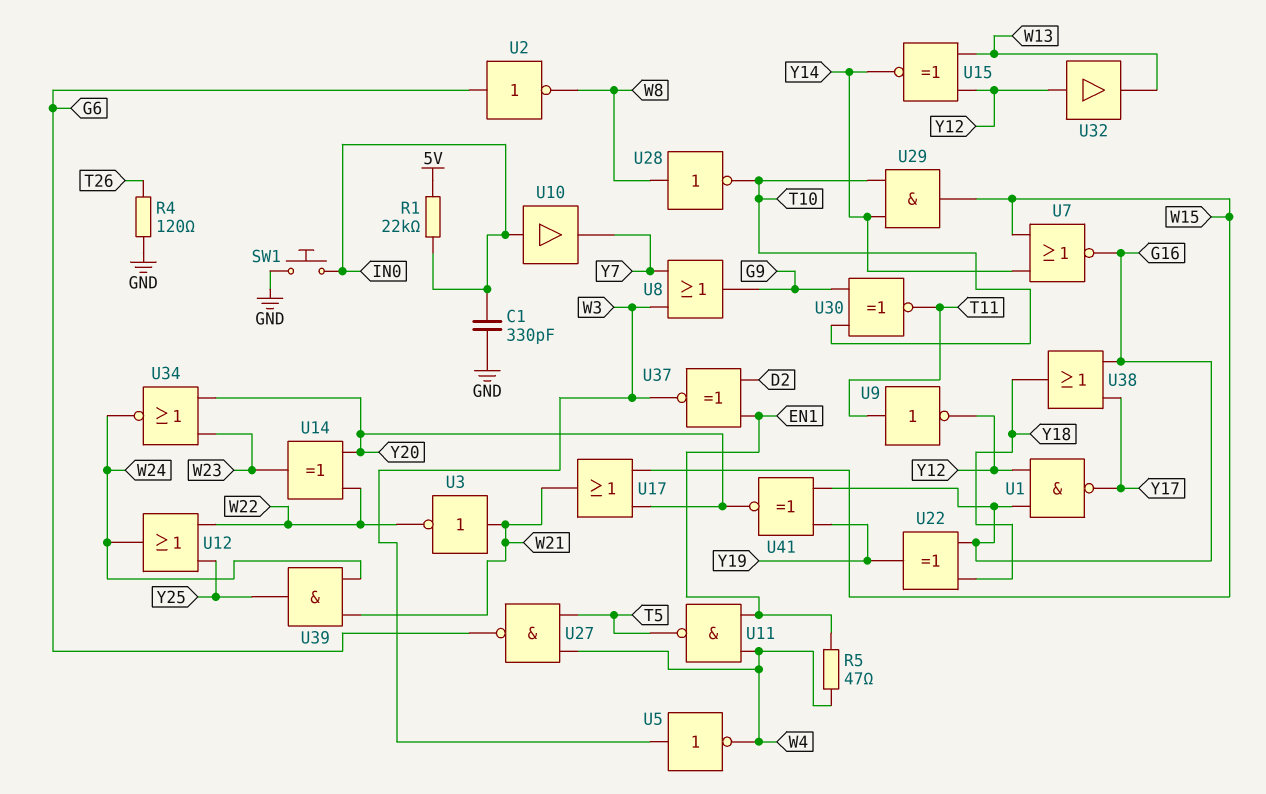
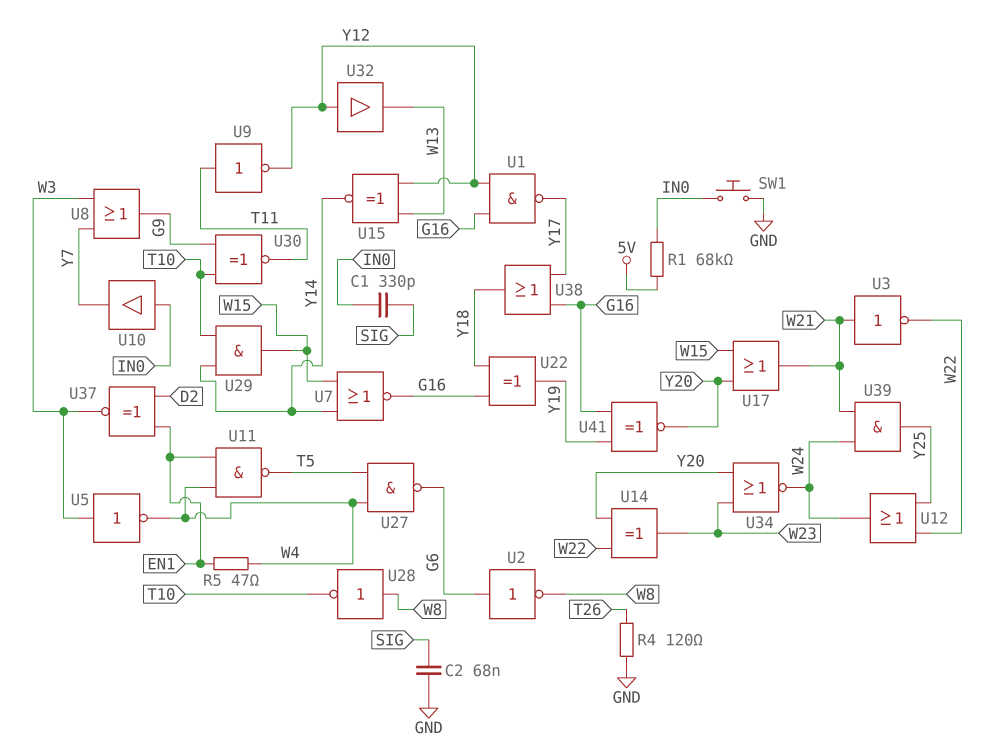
C1: 330pF (GND, IN0) -> 330pF (IN0, SIG)
C2: none -> 68nF (GND, SIG)
R1: 22k (5V, IN0) -> 68k (5V, IN0)

